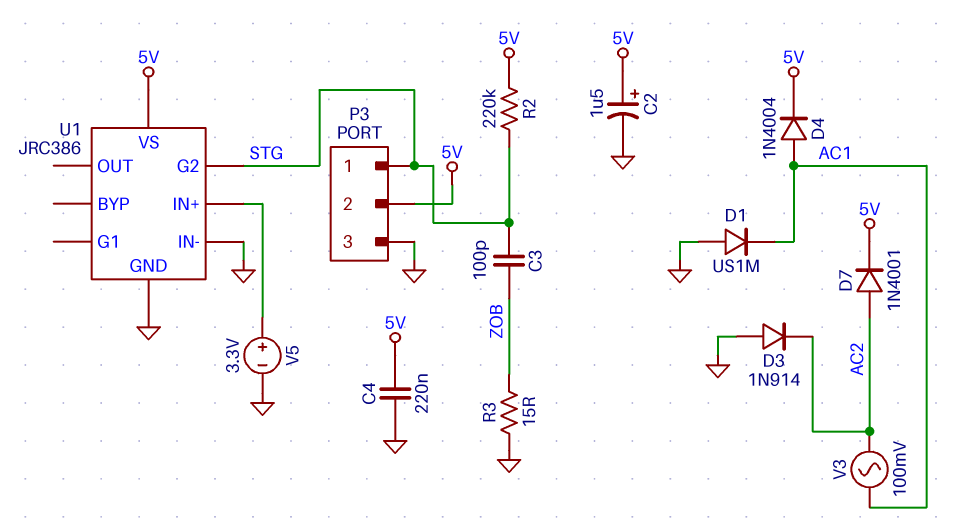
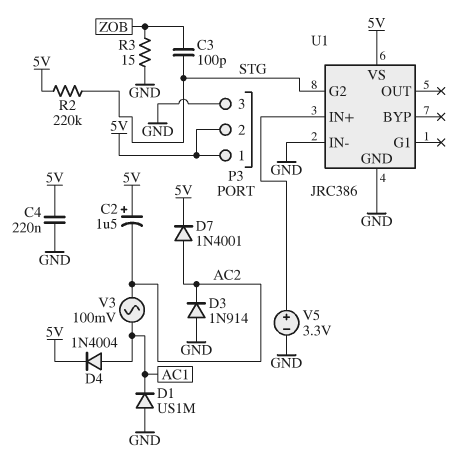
C2: 1.5uF (plus 5V, minus GND) -> 1.5uF (plus 5V, minus AC2)
P3 pin 1: STG -> 5V

